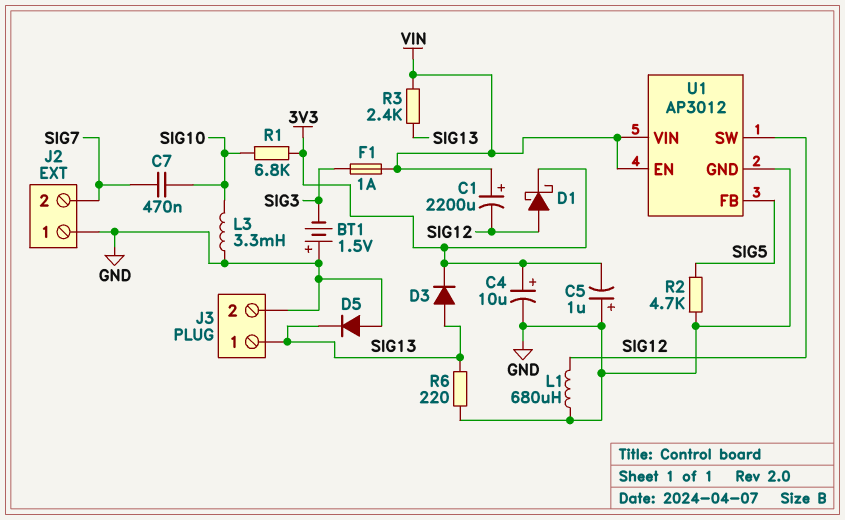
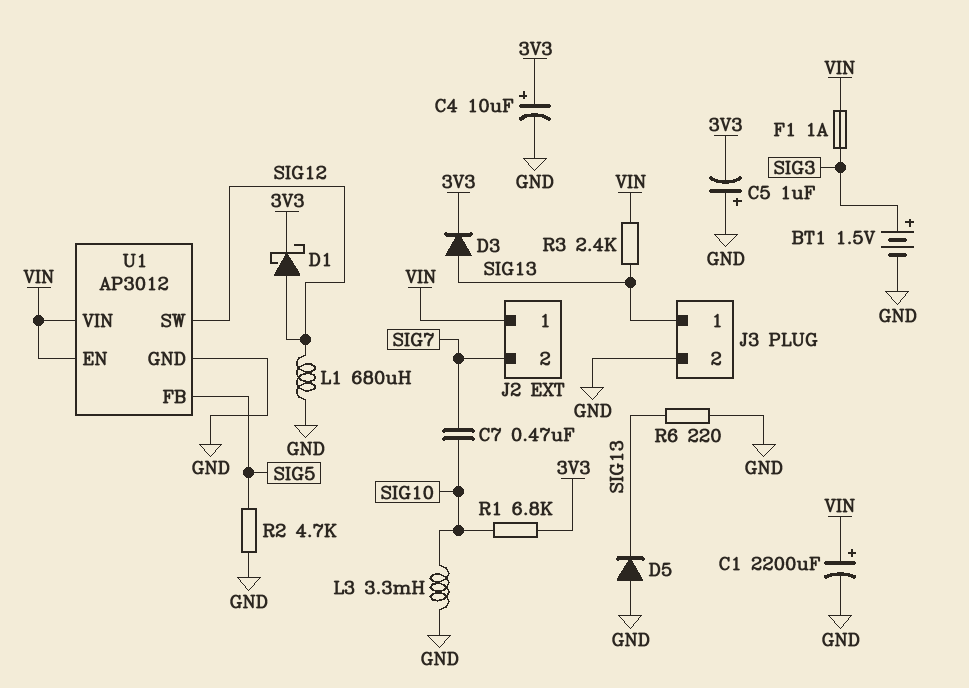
BT1: 1.5V (plus GND, minus SIG3) -> 1.5V (plus SIG3, minus GND)
C1: 2200uF (plus VIN, minus SIG12) -> 2200uF (plus VIN, minus GND)
J2 pin 1: GND -> VIN

